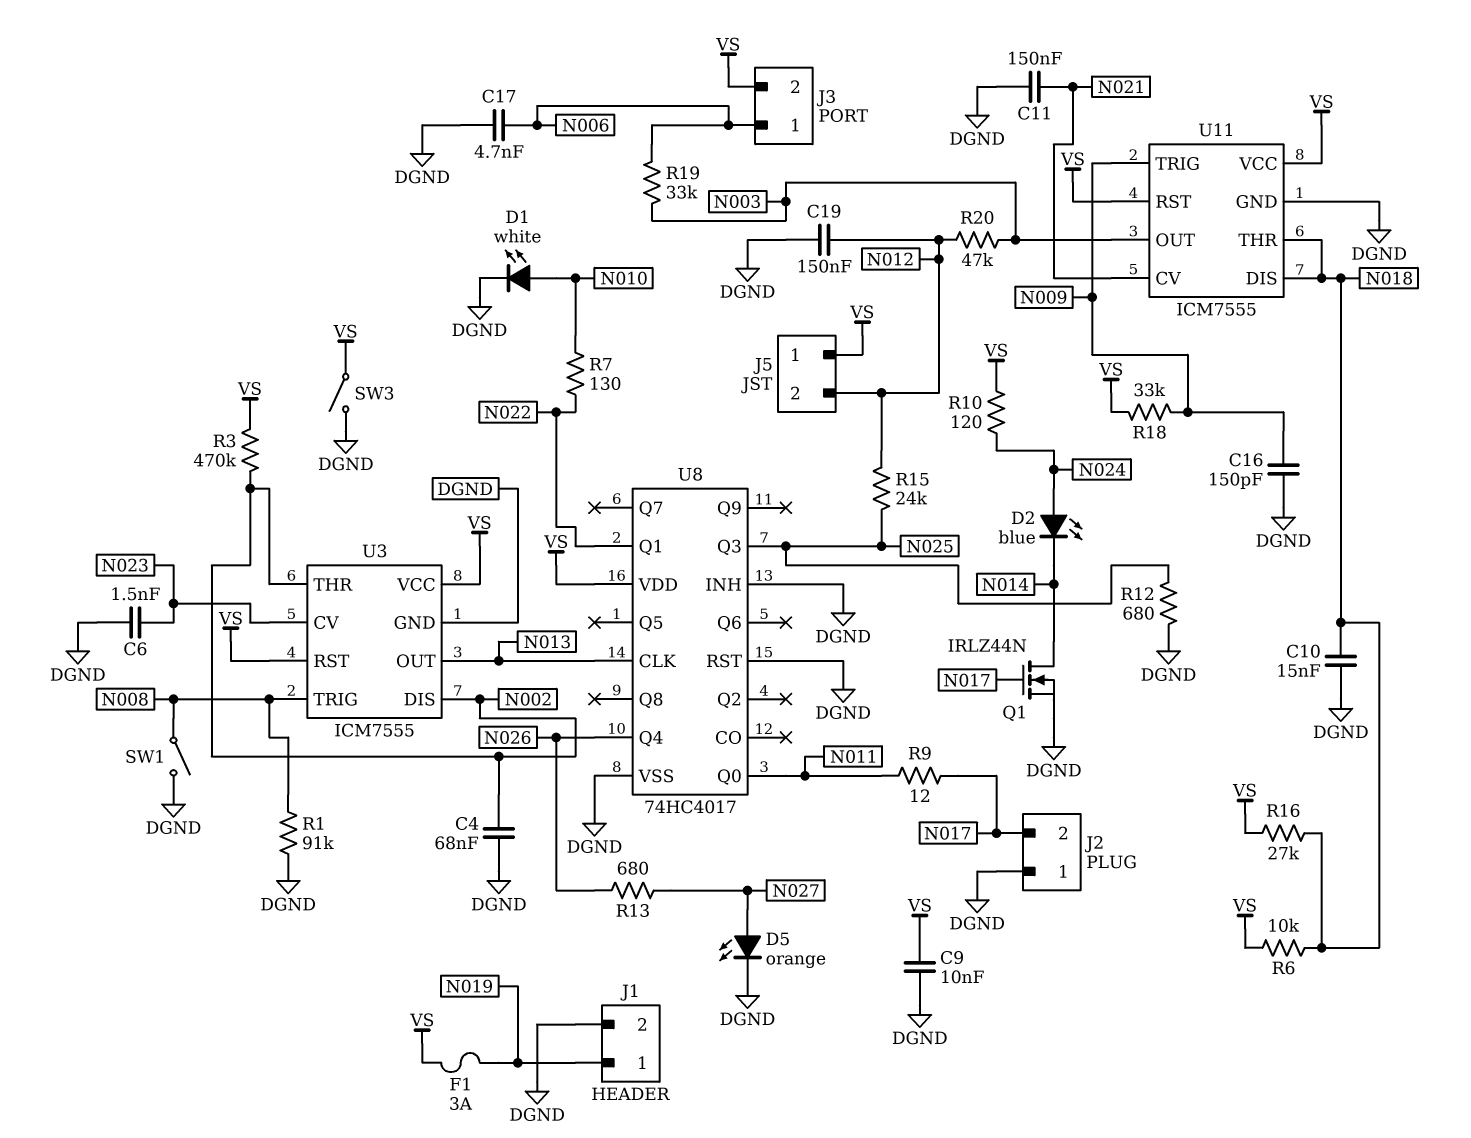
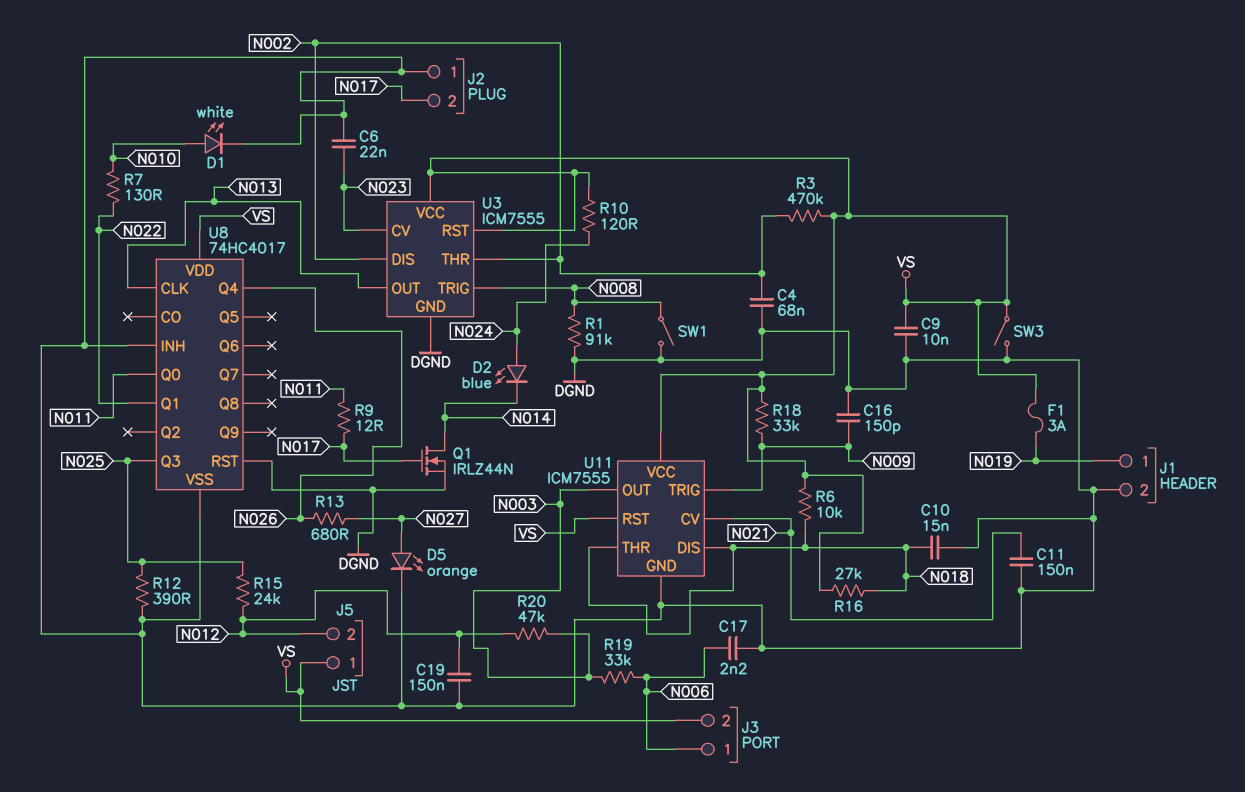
C6: 1.5nF (DGND, N023) -> 22nF (DGND, N023)
C17: 4.7nF (DGND, N006) -> 2.2nF (DGND, N006)
R12: 680 (DGND, N025) -> 390 (DGND, N025)

